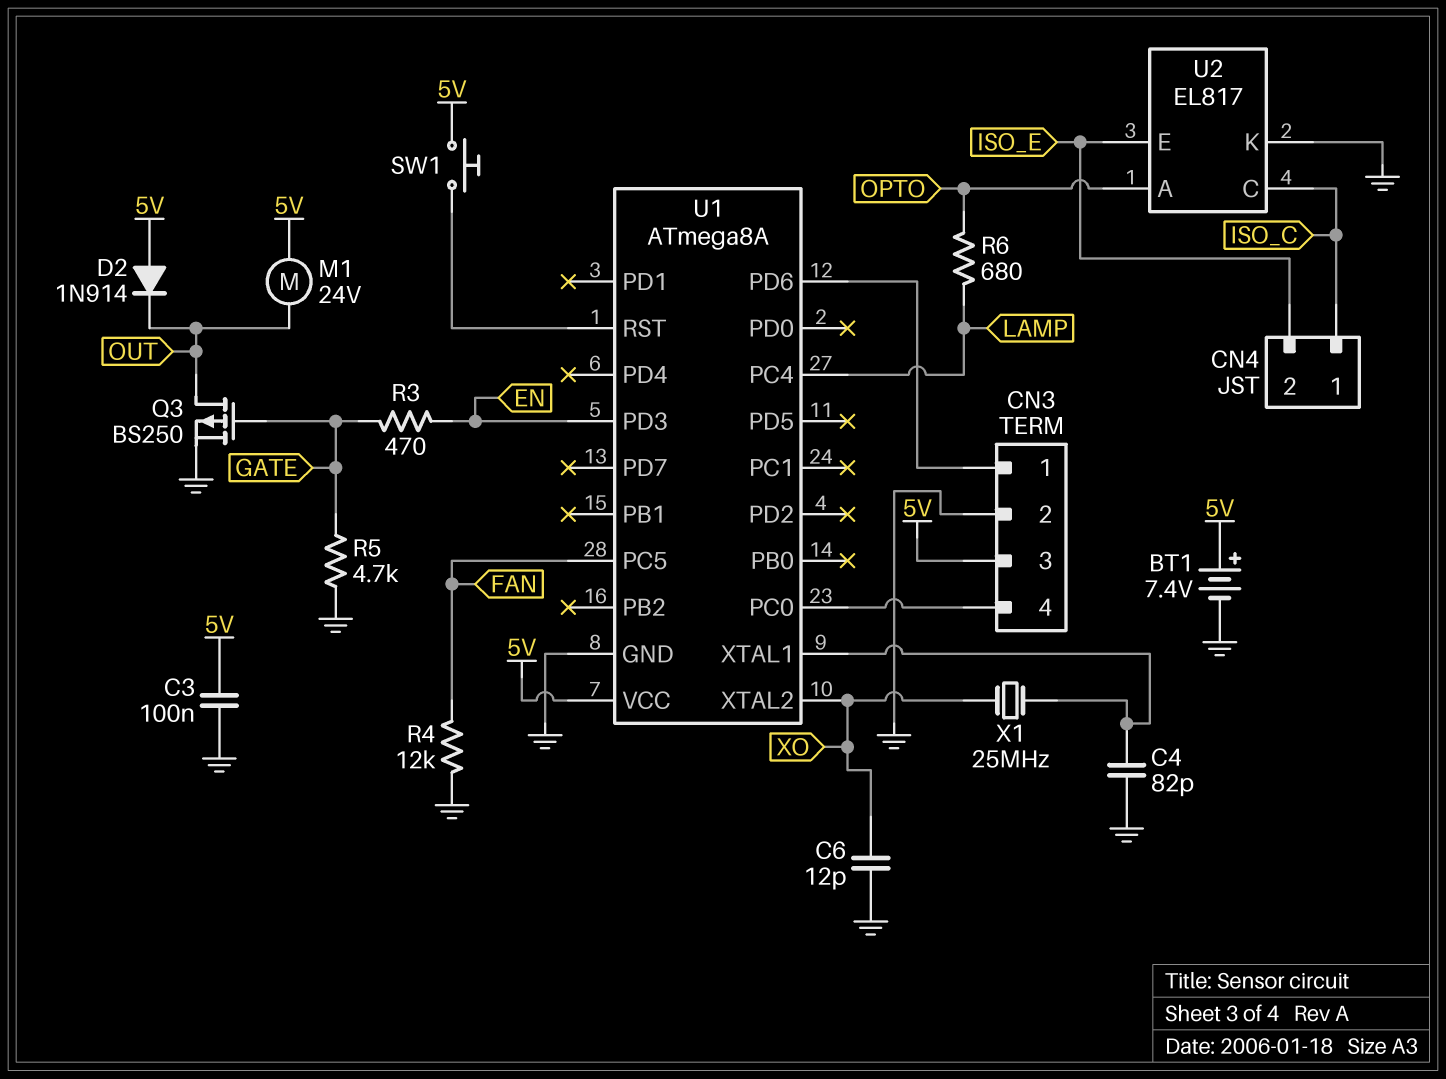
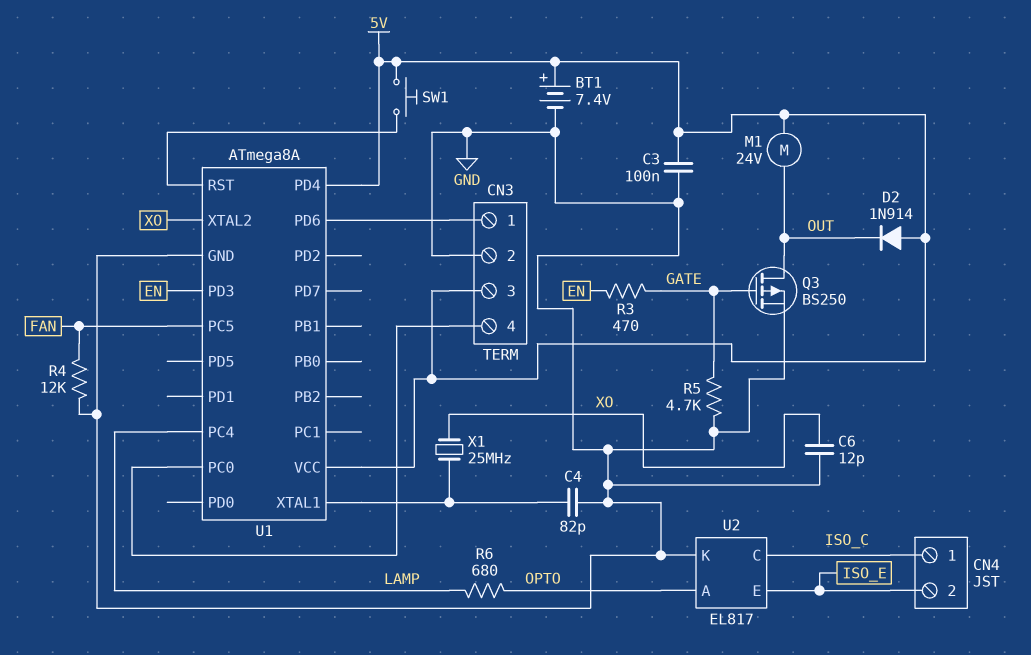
U1 pin PD4: none -> 5V

